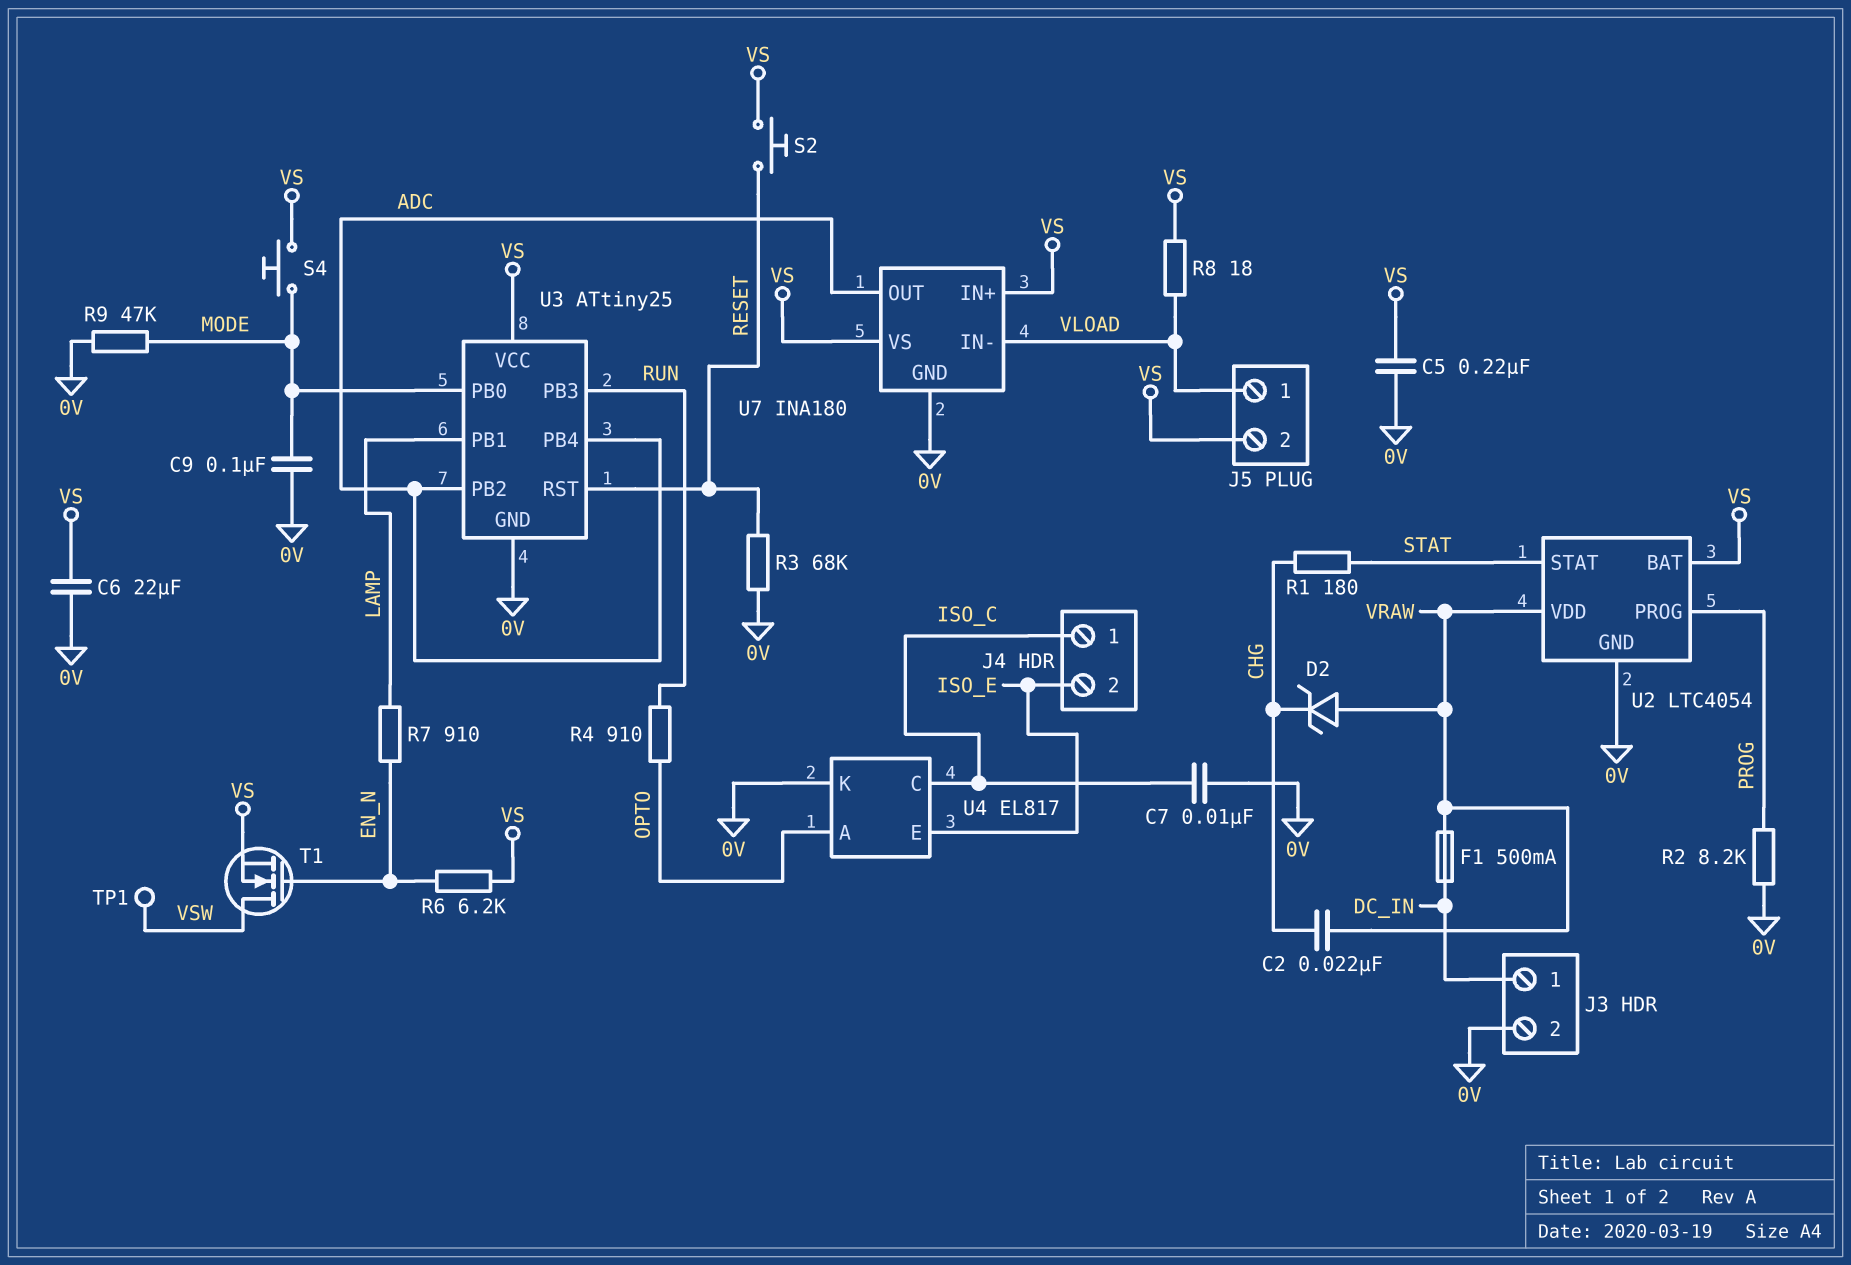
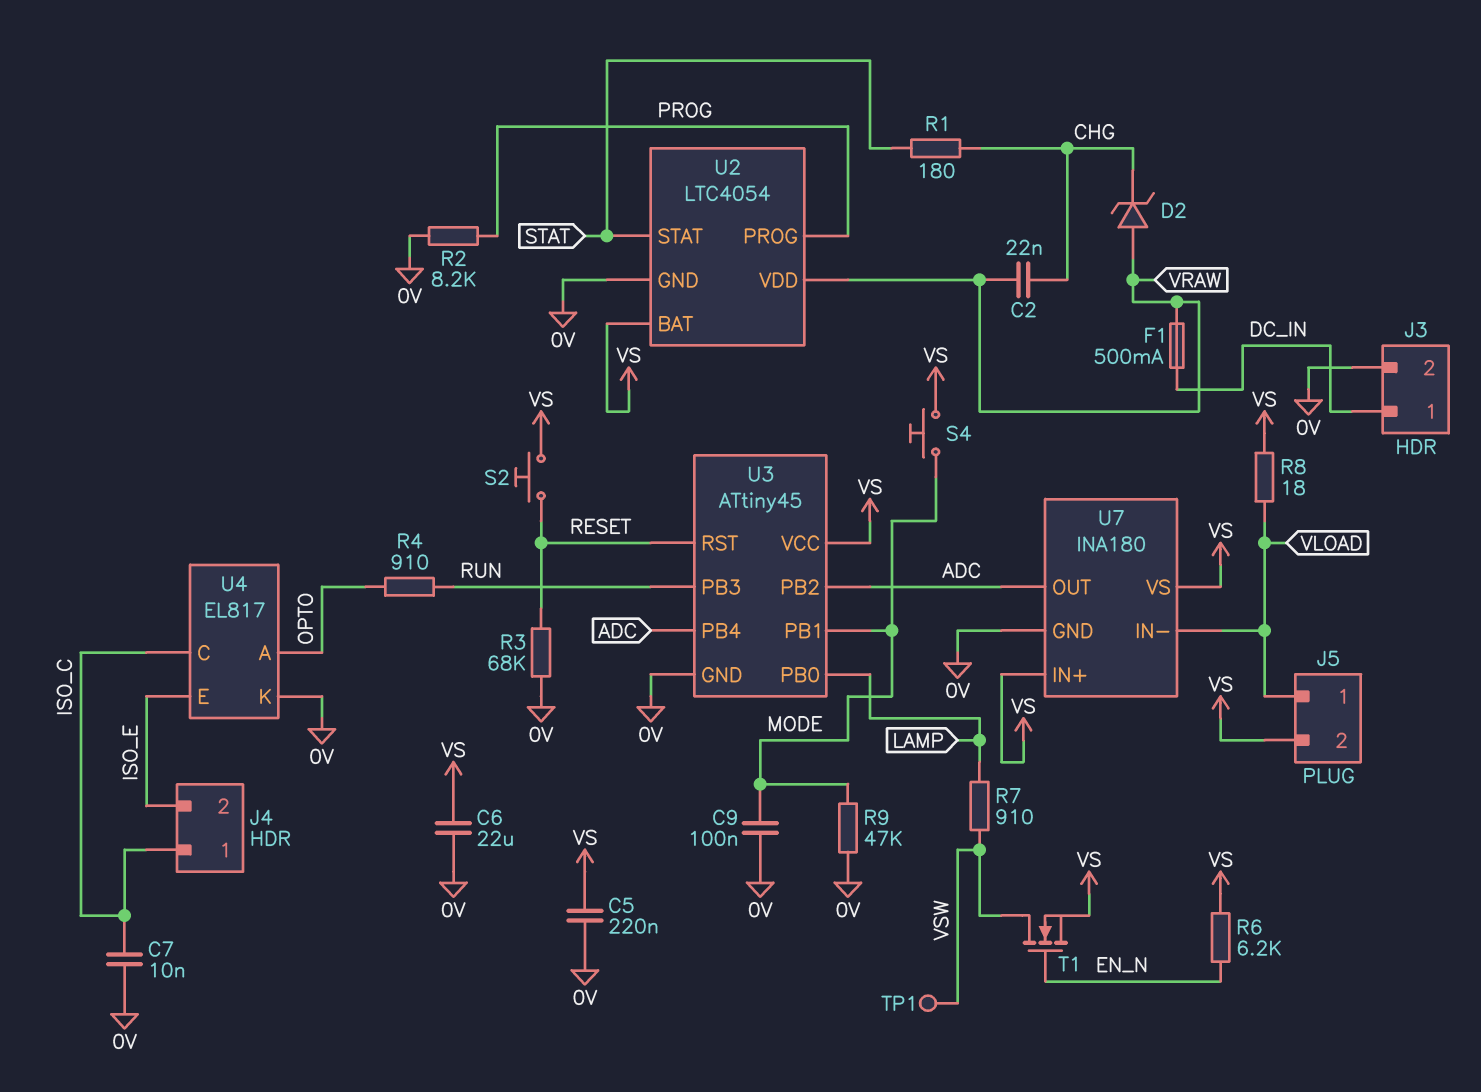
R7: 910 (EN_N, LAMP) -> 910 (LAMP, VSW)
U3: ATtiny25 -> ATtiny45
U3 pin PB0: MODE -> LAMP
U3 pin PB1: LAMP -> MODE

